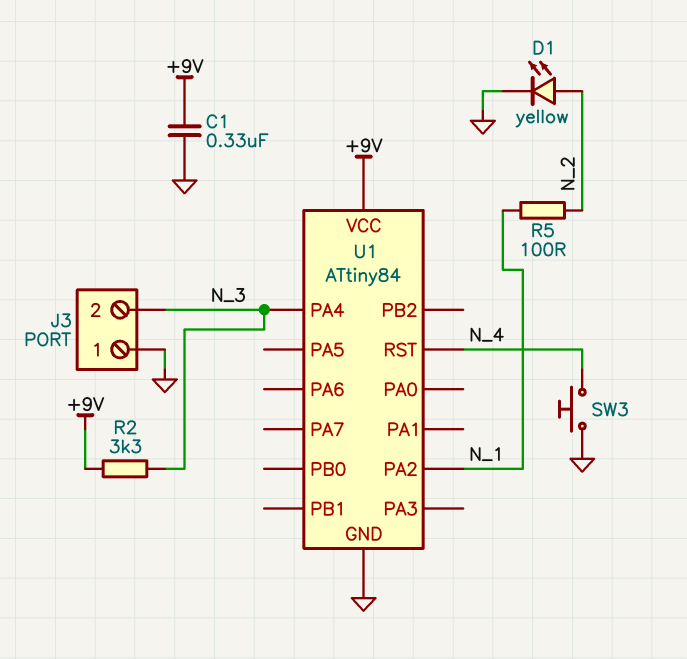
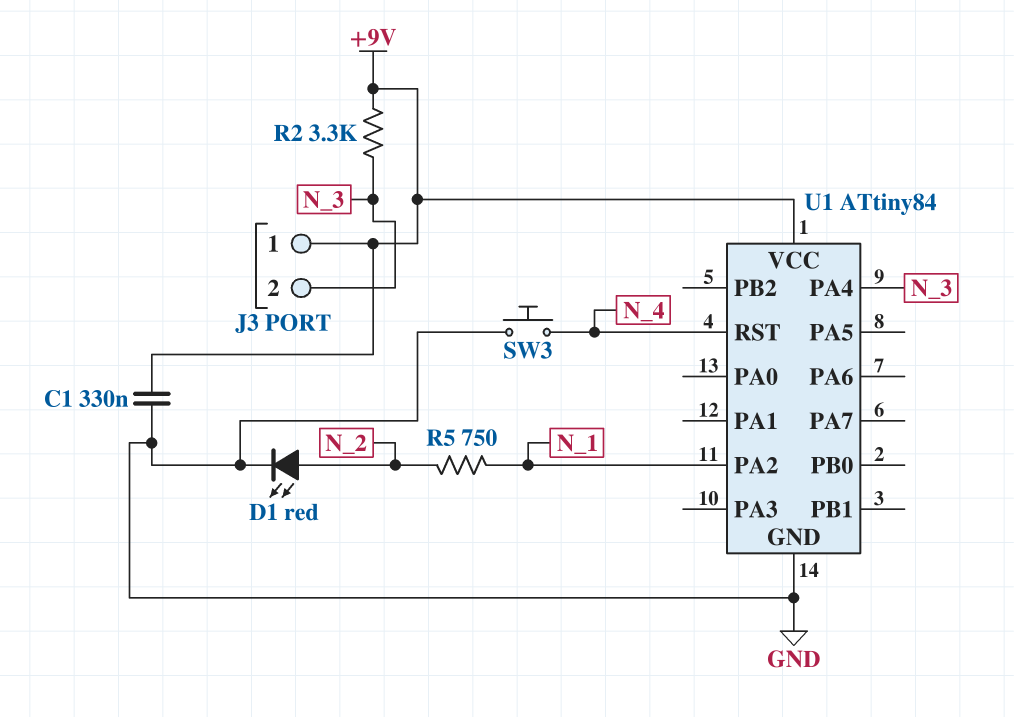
D1: LED yellow (A N_2, K GND) -> LED red (A N_2, K GND)
J3 pin 1: GND -> +9V
R5: 100 (N_1, N_2) -> 750 (N_1, N_2)

